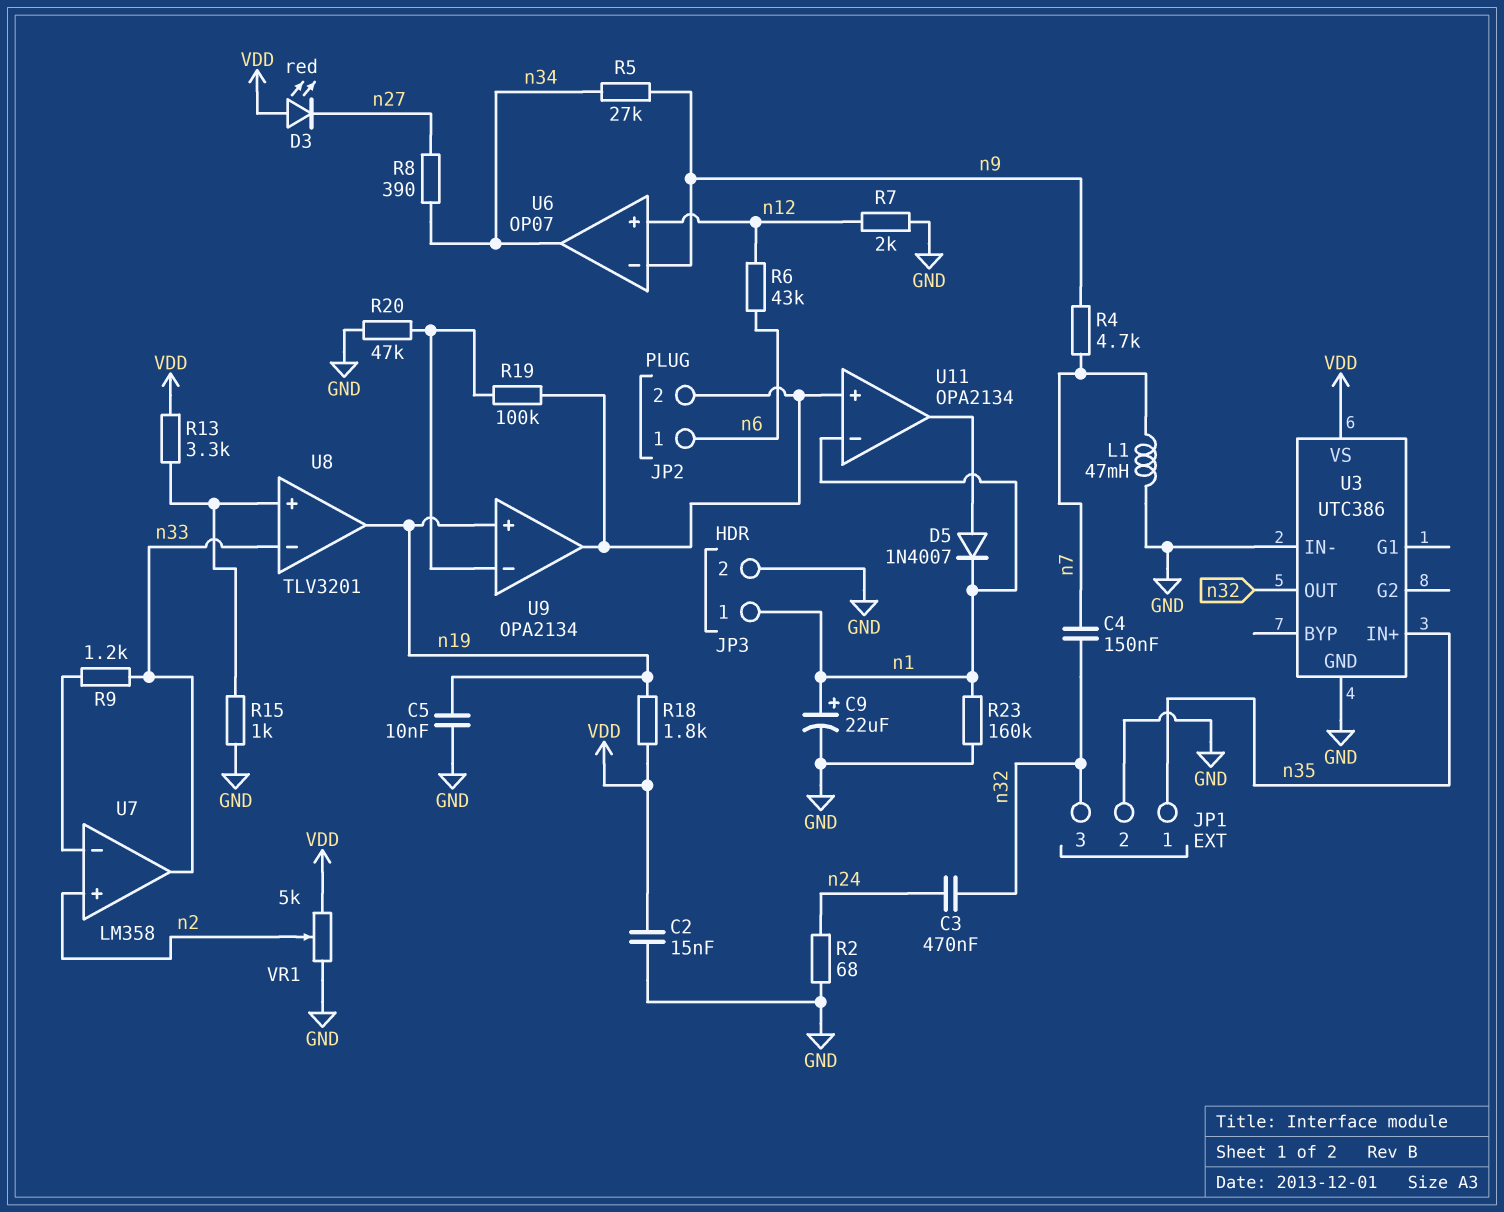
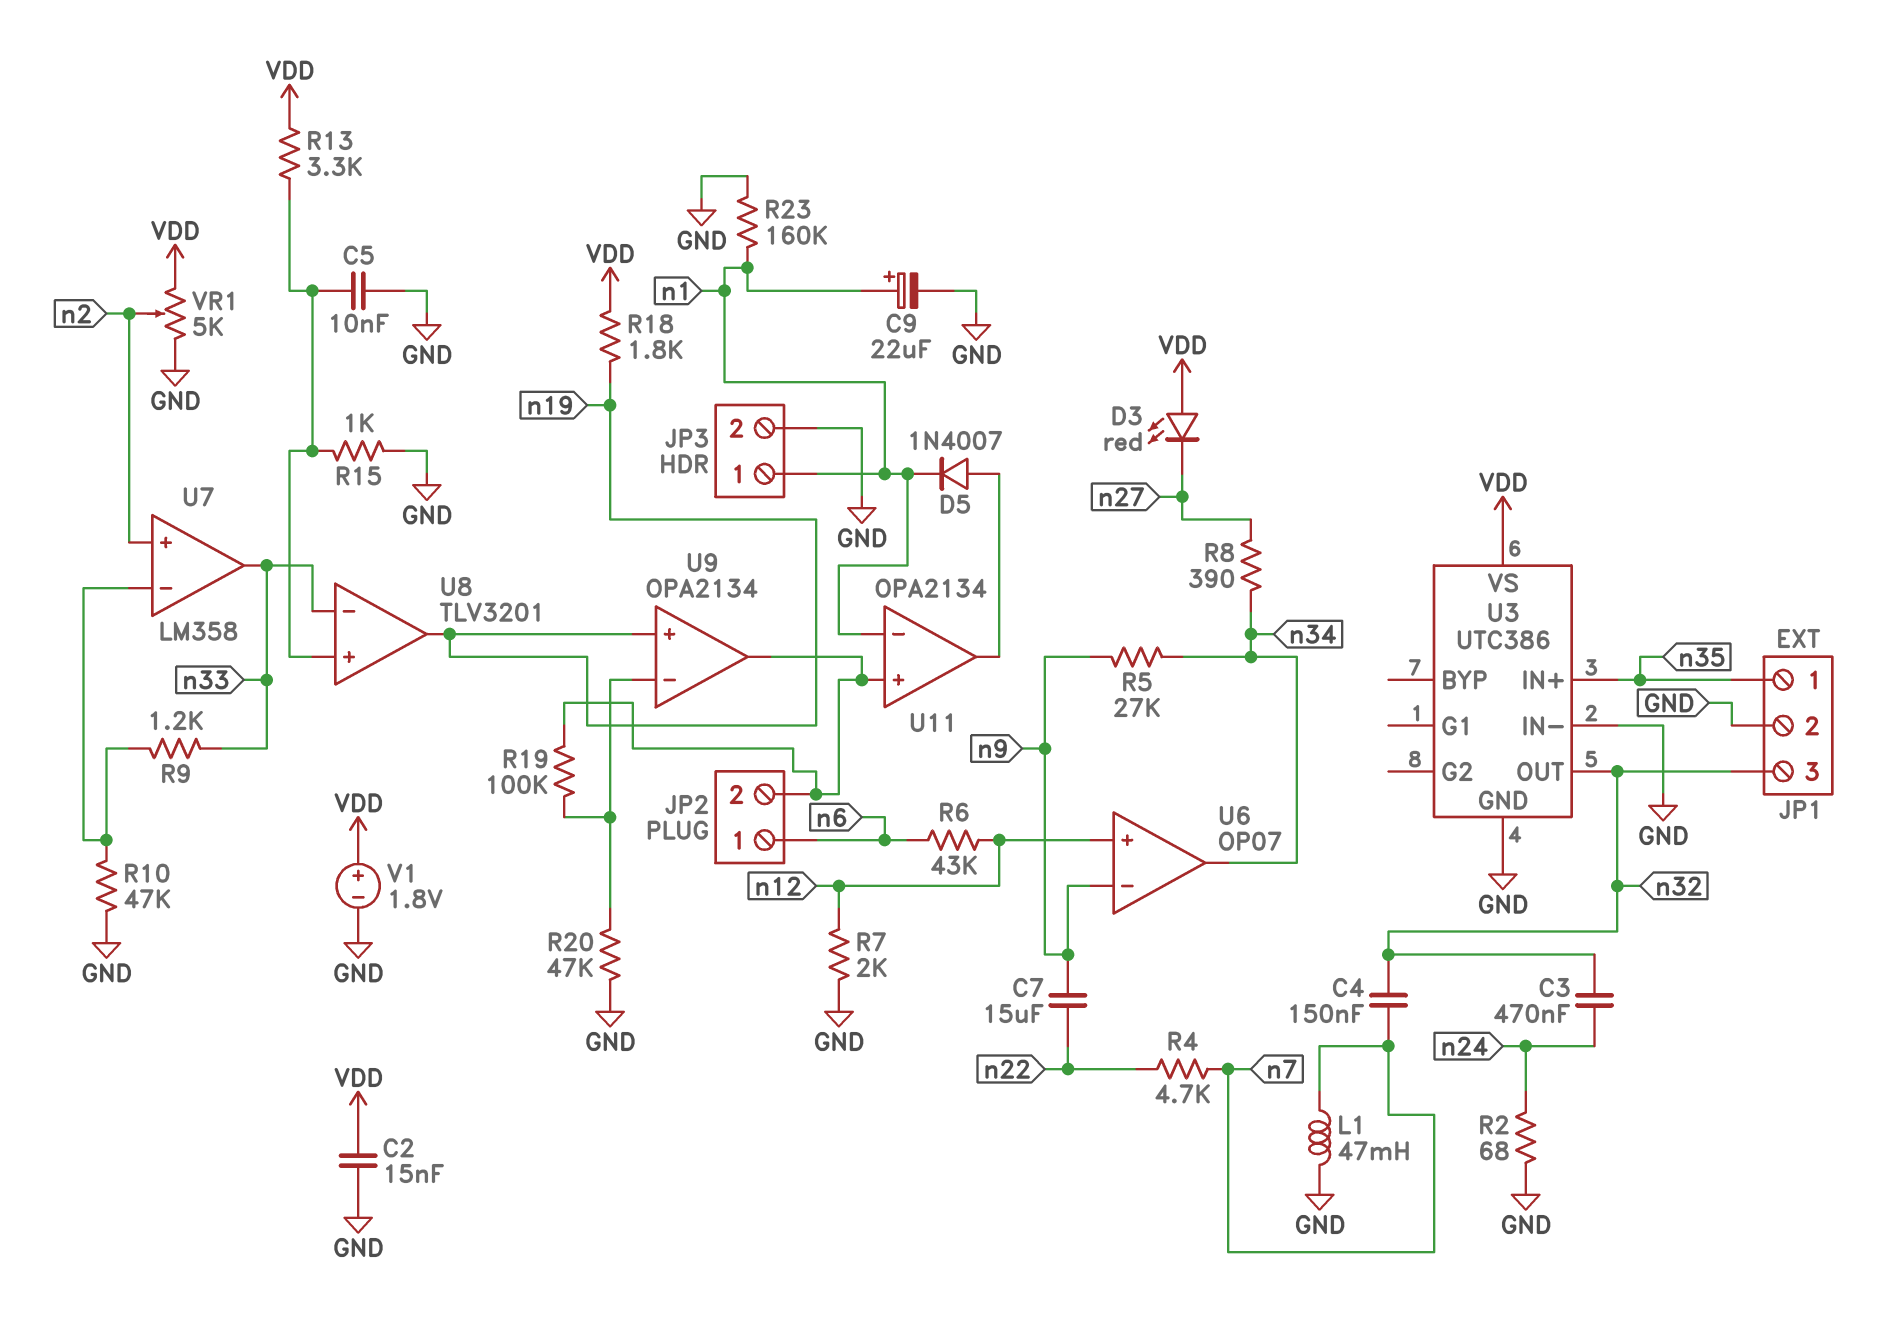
C5: 10nF (GND, n19) -> 10nF (GND, U8/in+)
C7: none -> 15uF (n9, n22)
R4: 4.7k (n7, n9) -> 4.7k (n7, n22)
R10: none -> 47k (GND, U7/in-)
V1: none -> 1.8V (plus VDD, minus GND)

